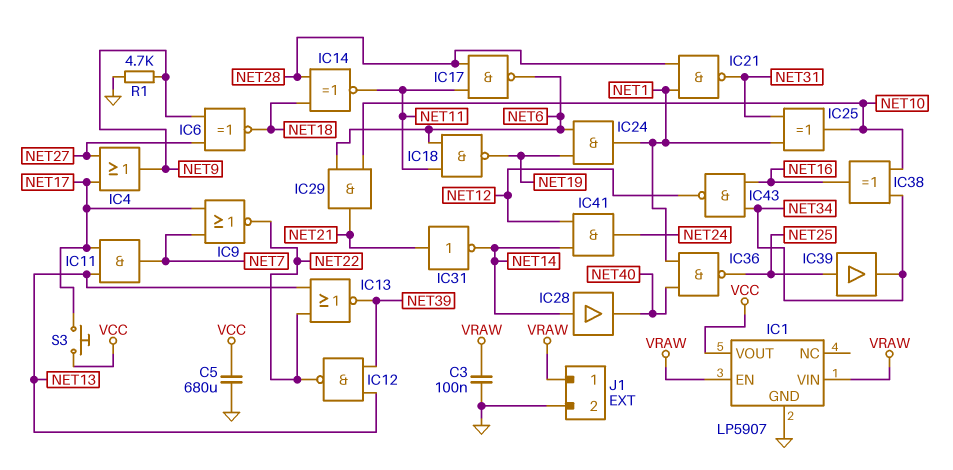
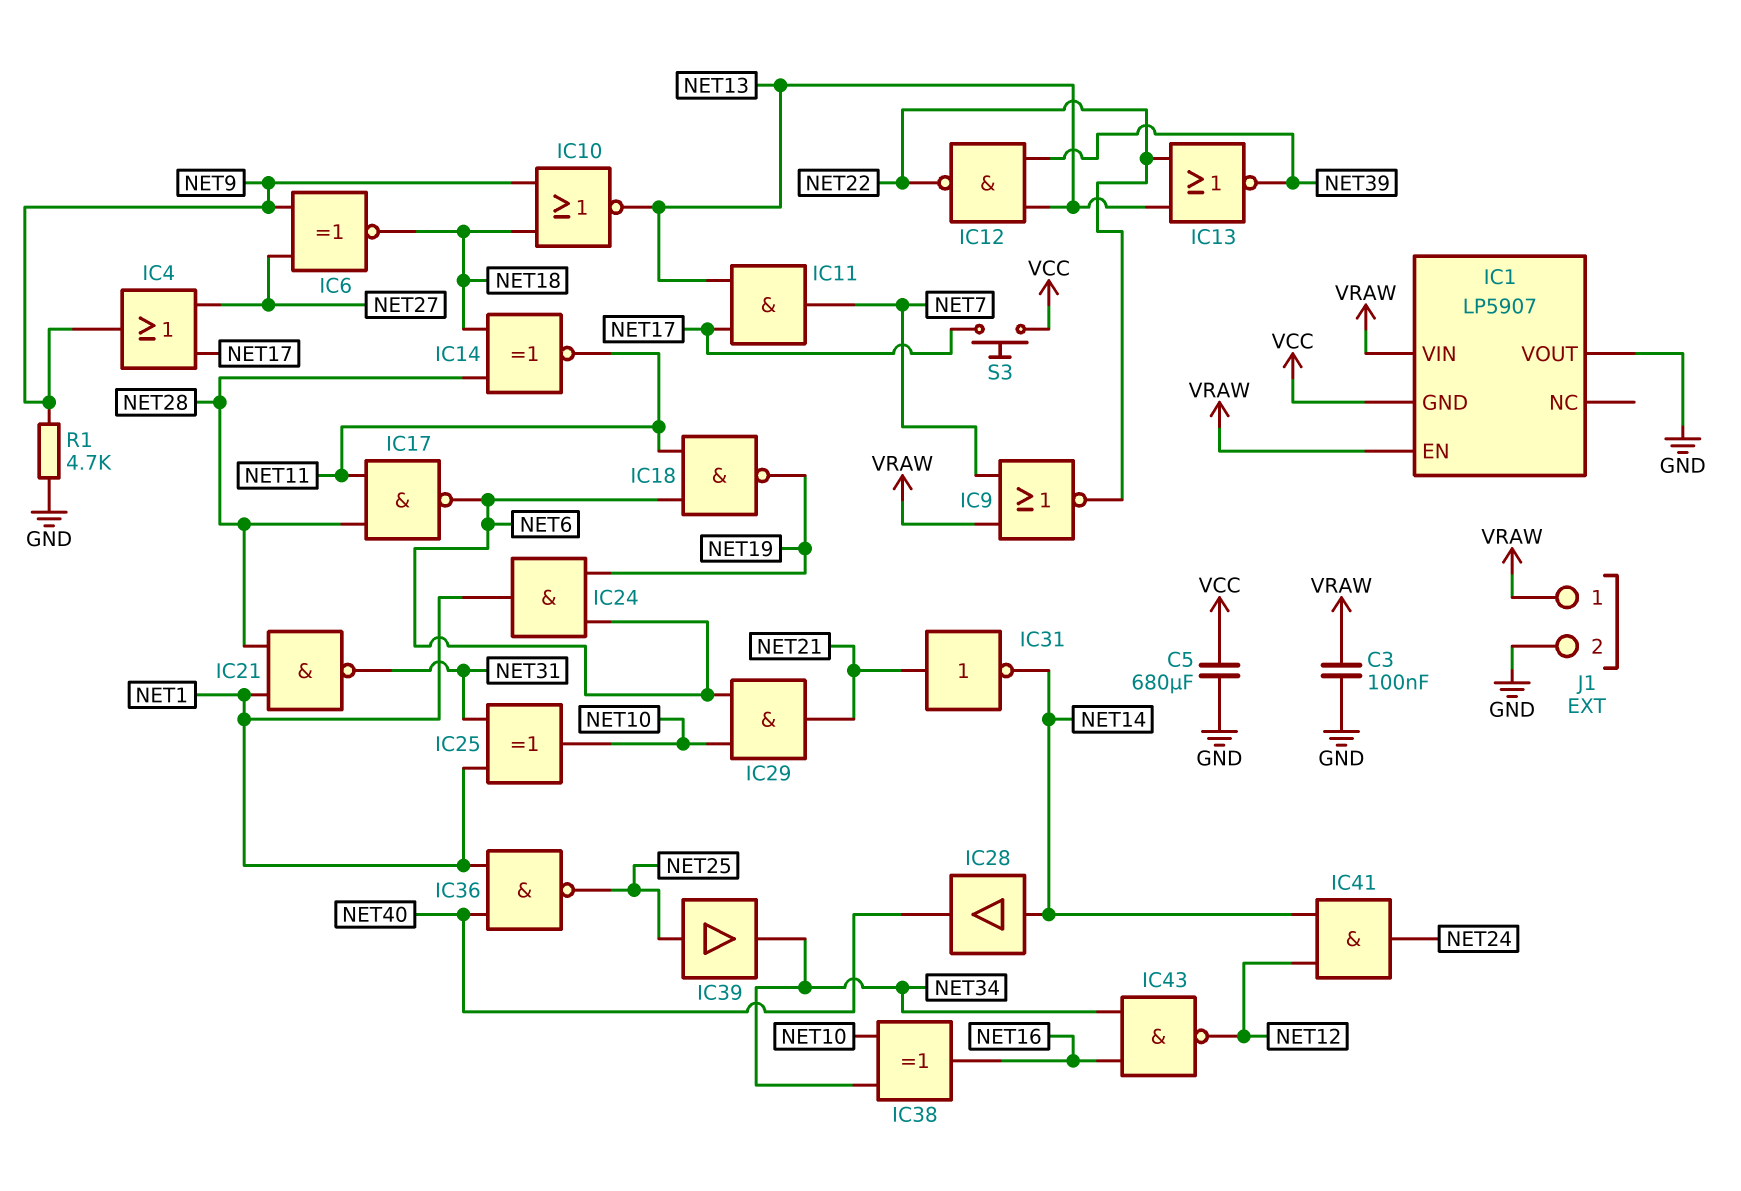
IC1 pin GND: GND -> VCC
IC1 pin VOUT: VCC -> GND
IC9: NOR (in NET7, in NET17, out NET22) -> NOR (in NET7, in VRAW, out NET22)
IC10: none -> NOR (in NET9, in NET18, out NET13)

